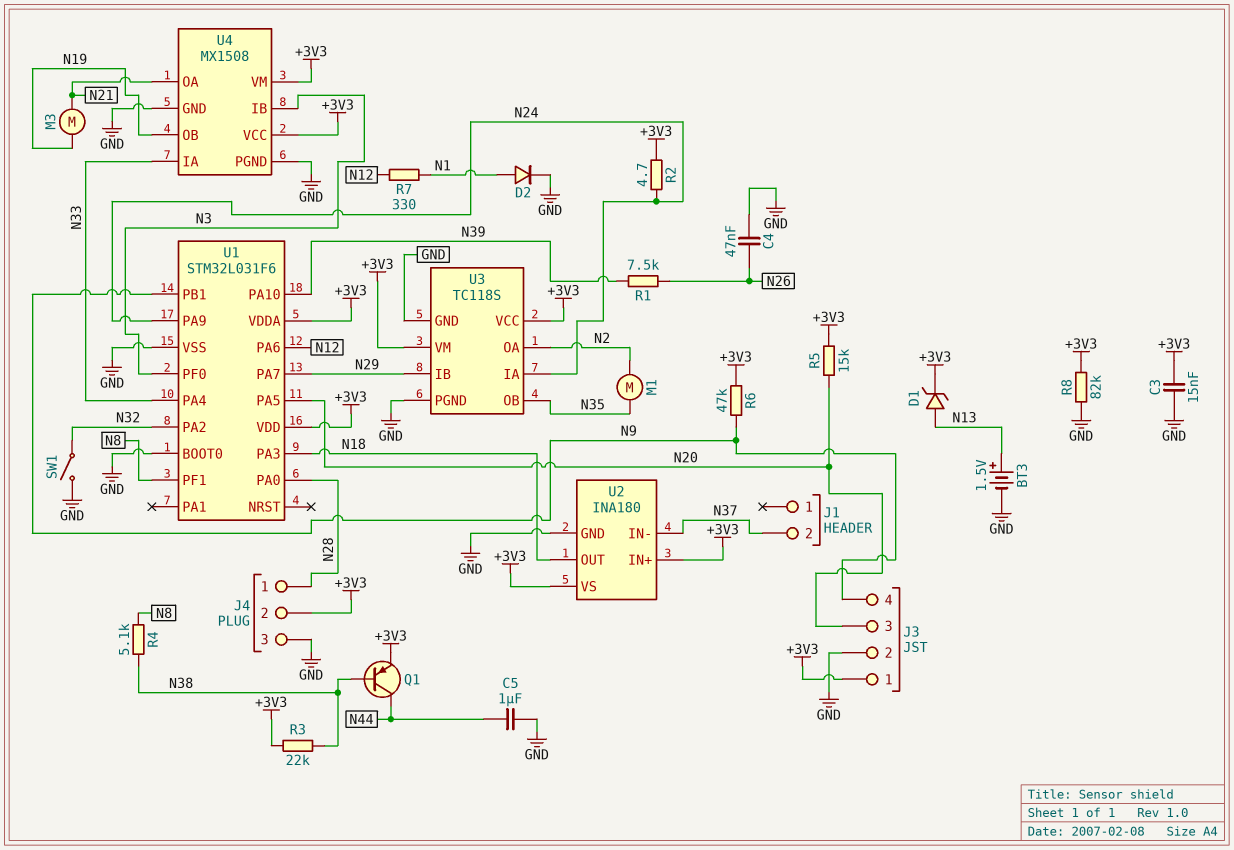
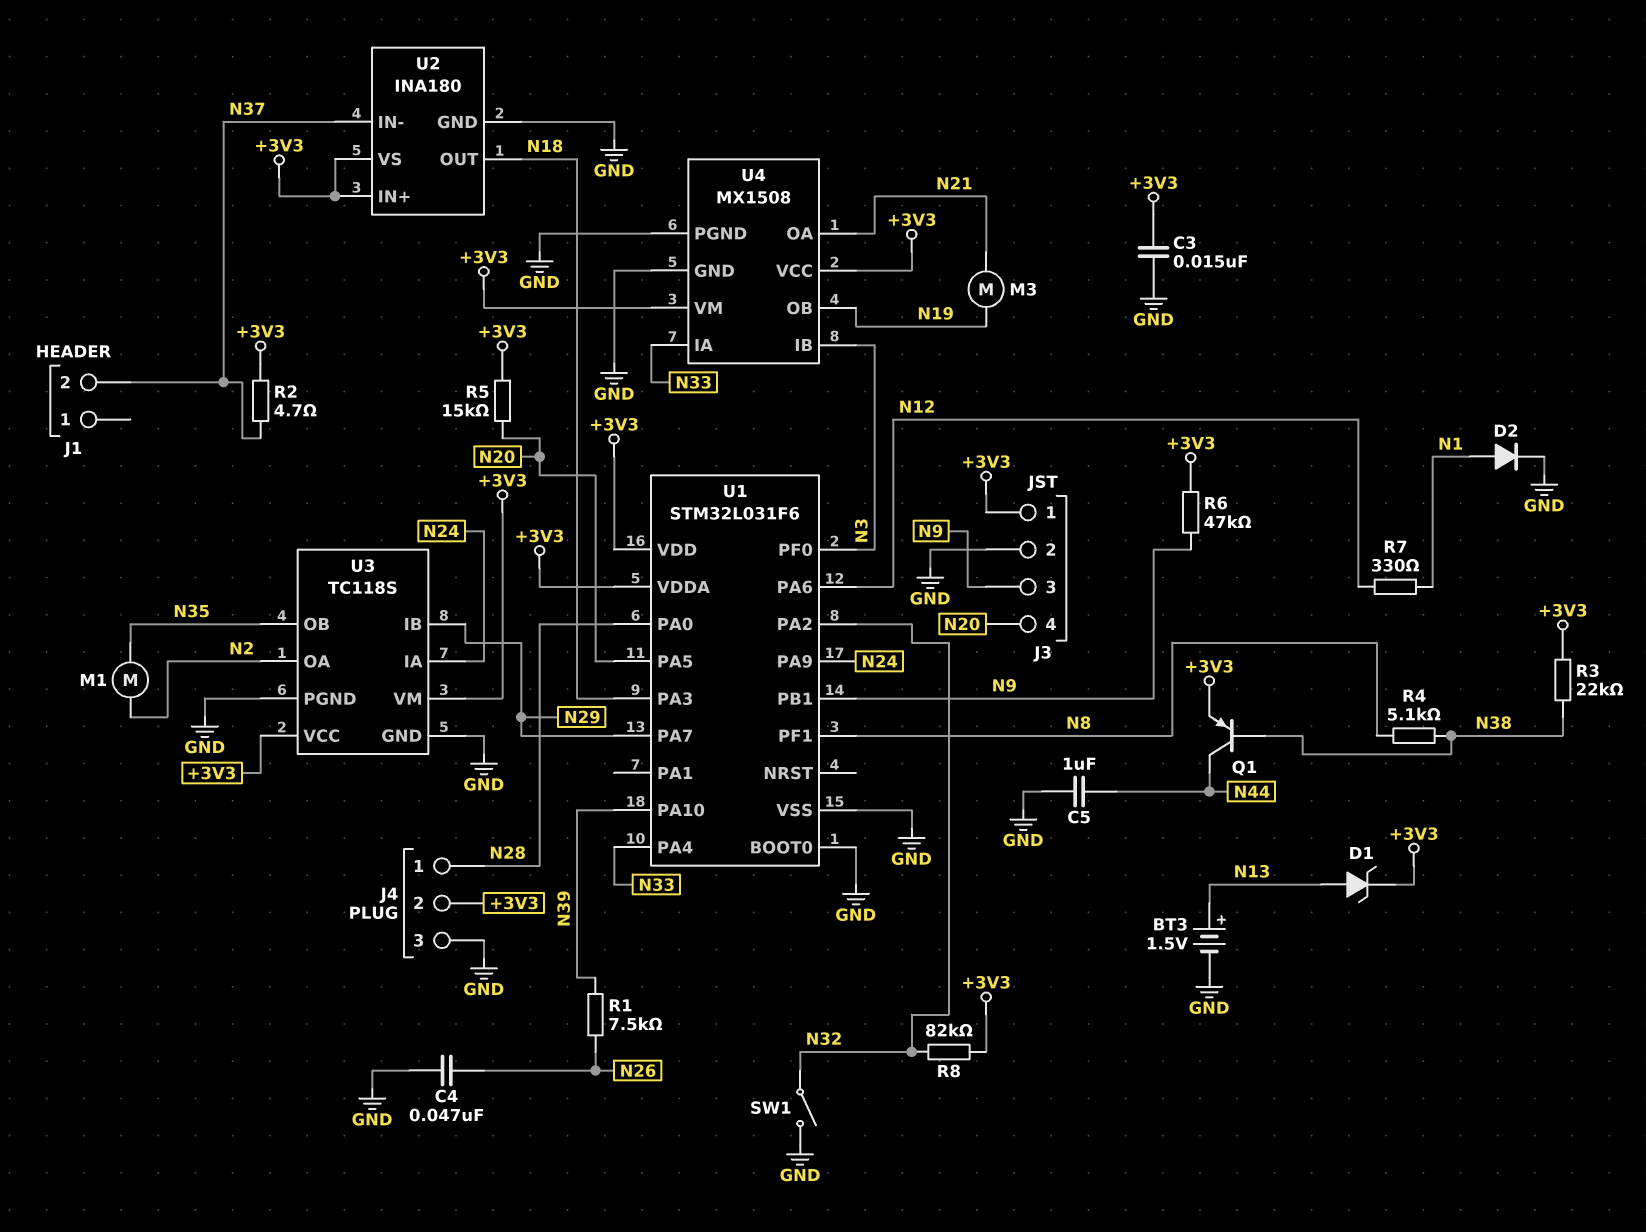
J3 pin 3: N20 -> N9
J3 pin 4: N9 -> N20
R2: 4.7 (+3V3, N24) -> 4.7 (+3V3, N37)
R8: 82k (+3V3, GND) -> 82k (+3V3, N32)

